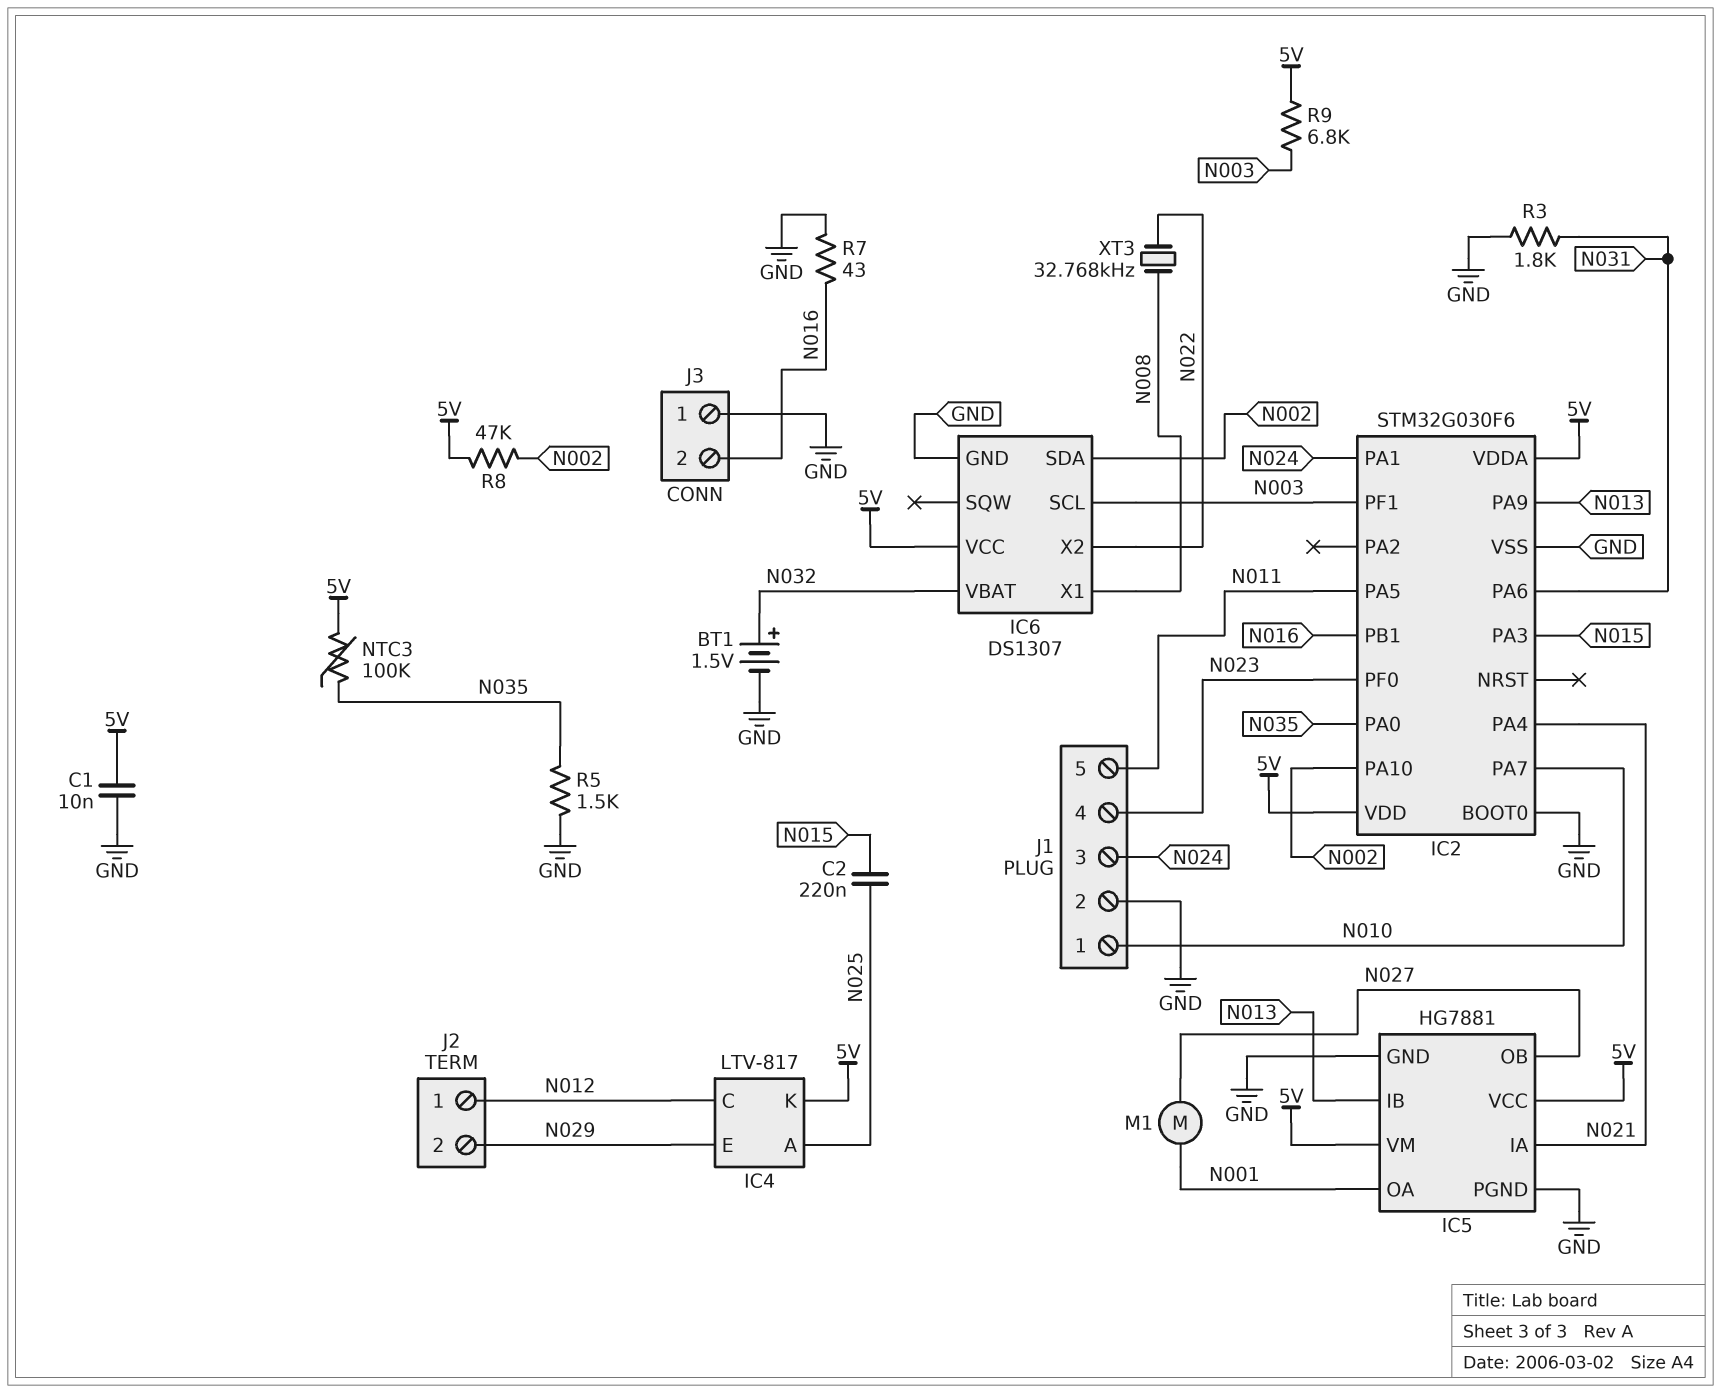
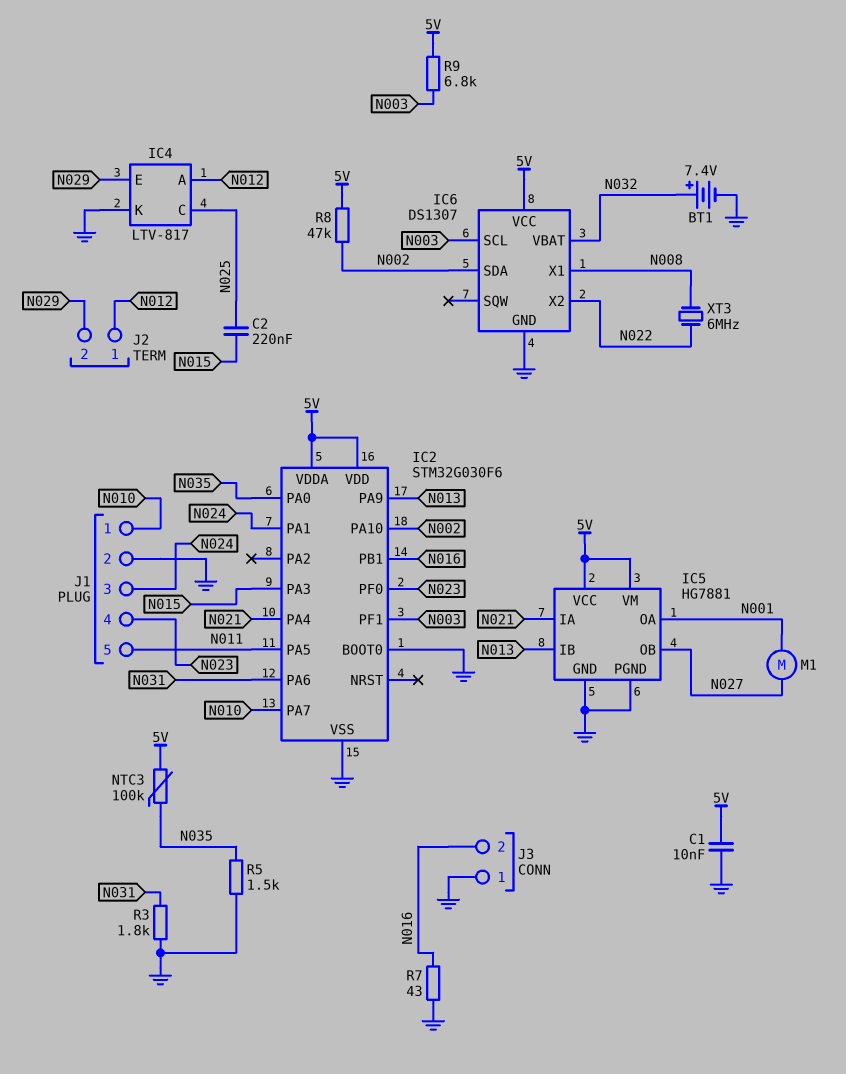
BT1: 1.5V (plus N032, minus GND) -> 7.4V (plus N032, minus GND)
IC4 pin A: N025 -> N012
IC4 pin C: N012 -> N025
IC4 pin K: 5V -> GND
XT3: 32.768kHz (N008, N022) -> 6MHz (N008, N022)

